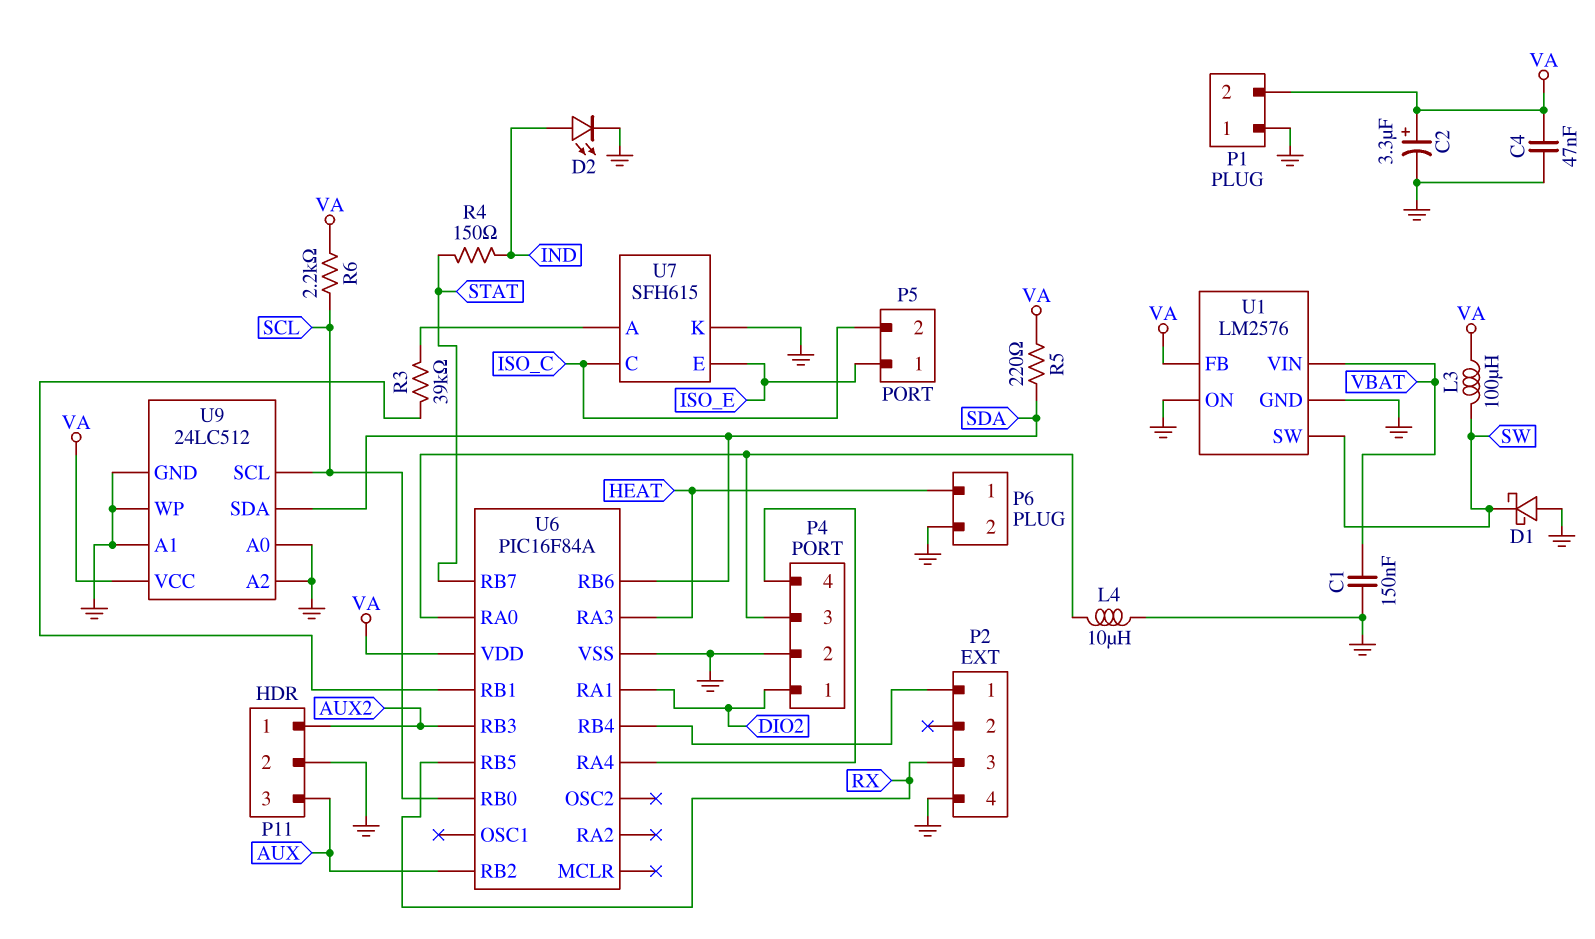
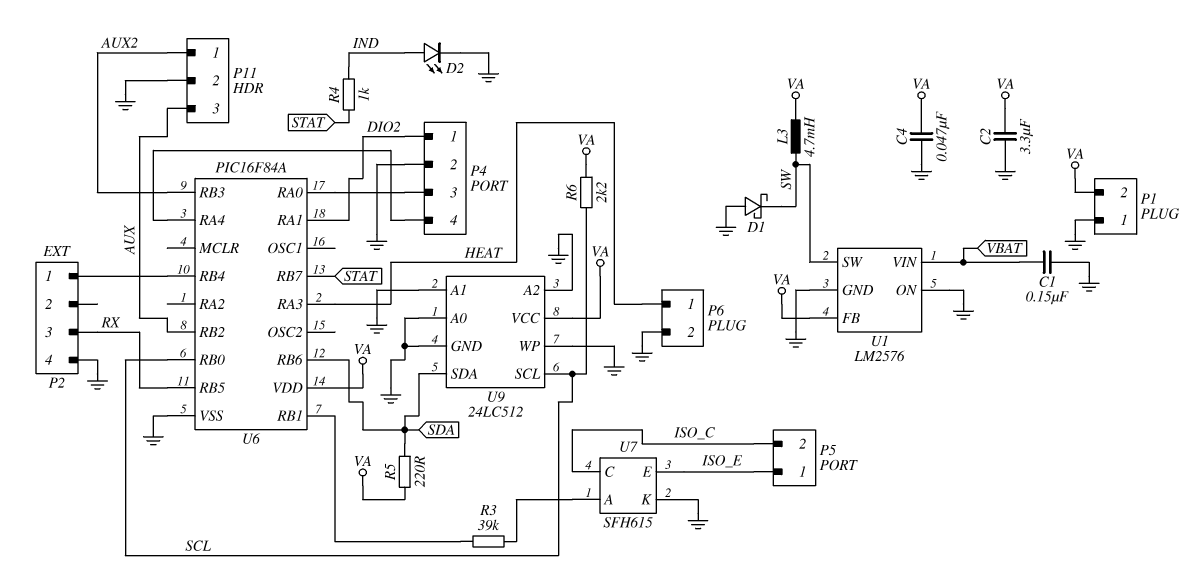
C2: 3.3uF (plus VA, minus GND) -> 3.3uF (GND, VA)
L3: 100uH (SW, VA) -> 4.7mH (SW, VA)
L4: 10uH (GND, P4/3) -> none
R4: 150 (IND, STAT) -> 1k (IND, STAT)

